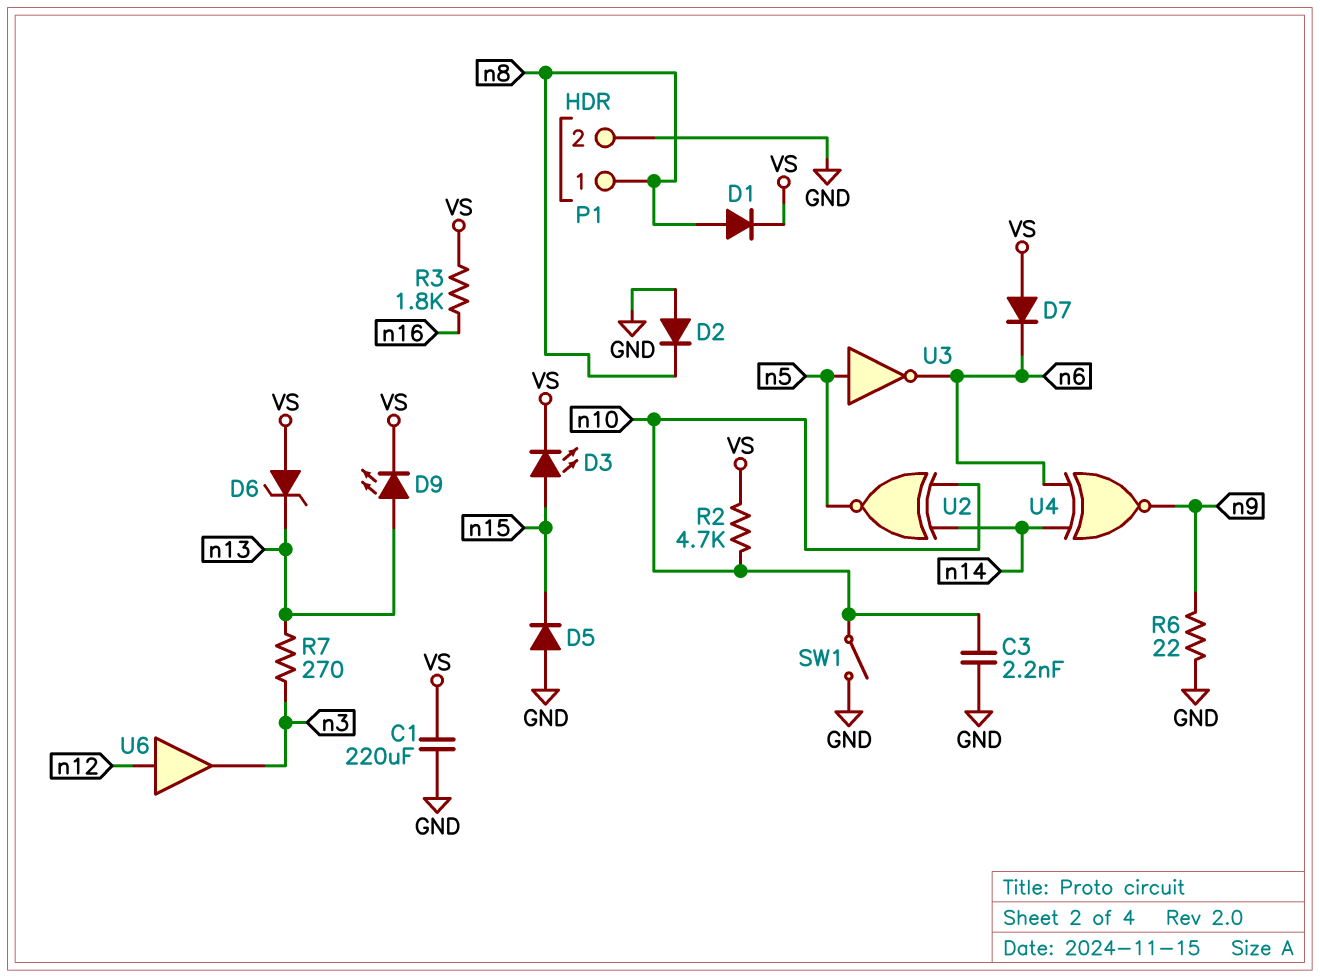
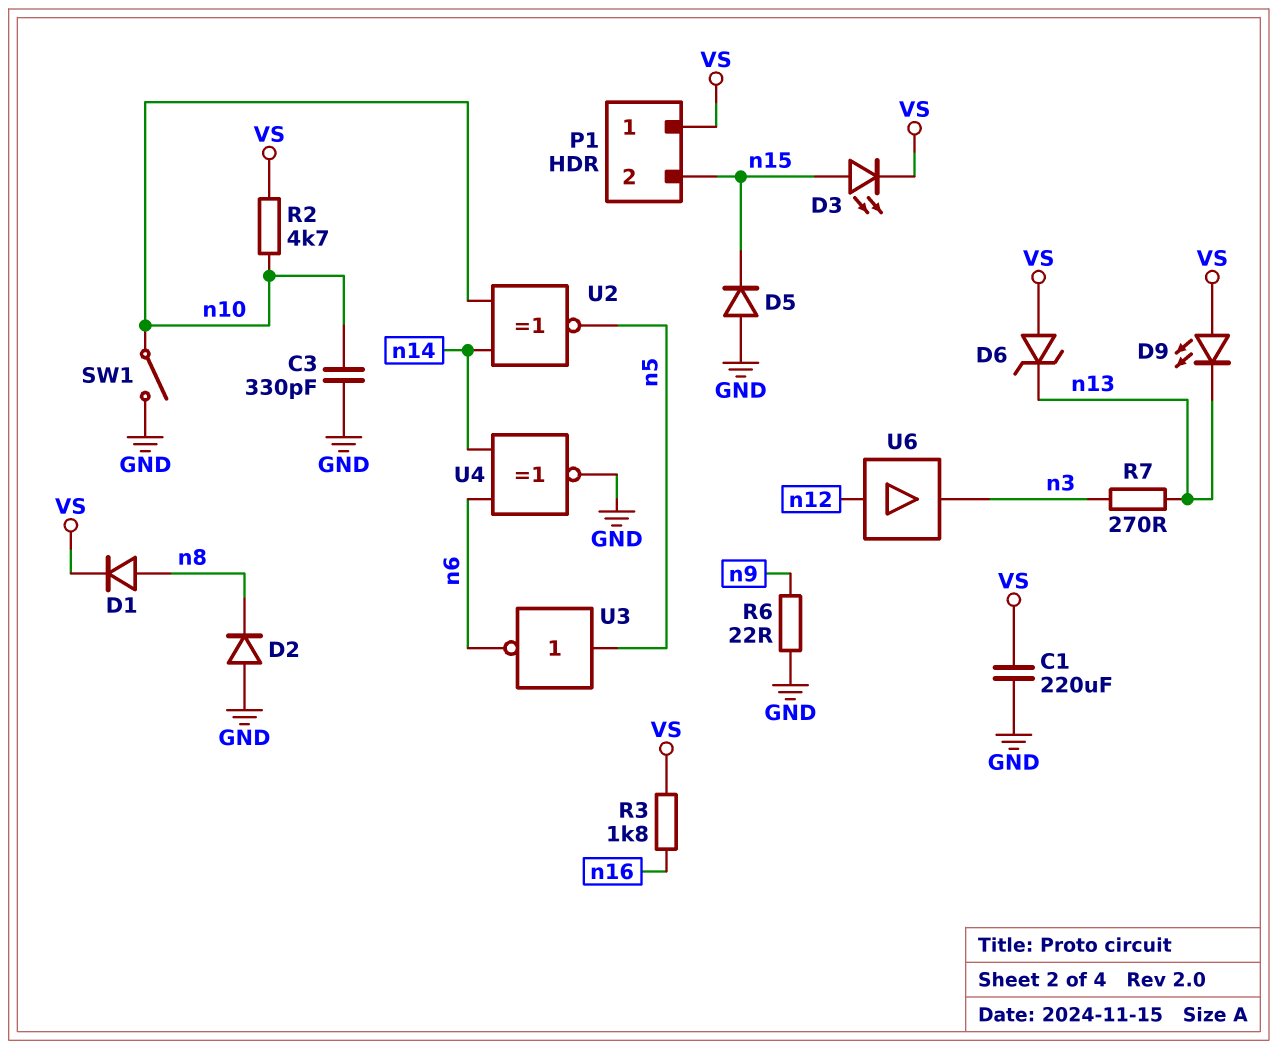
C3: 2.2nF (GND, n10) -> 330pF (GND, n10)
D7: diode (A VS, K n6) -> none
D9: LED (A n13, K VS) -> LED (A VS, K n13)
P1 pin 1: n8 -> VS
P1 pin 2: GND -> n15
U4: XNOR (in n6, in n14, out n9) -> XNOR (in n6, in n14, out GND)

